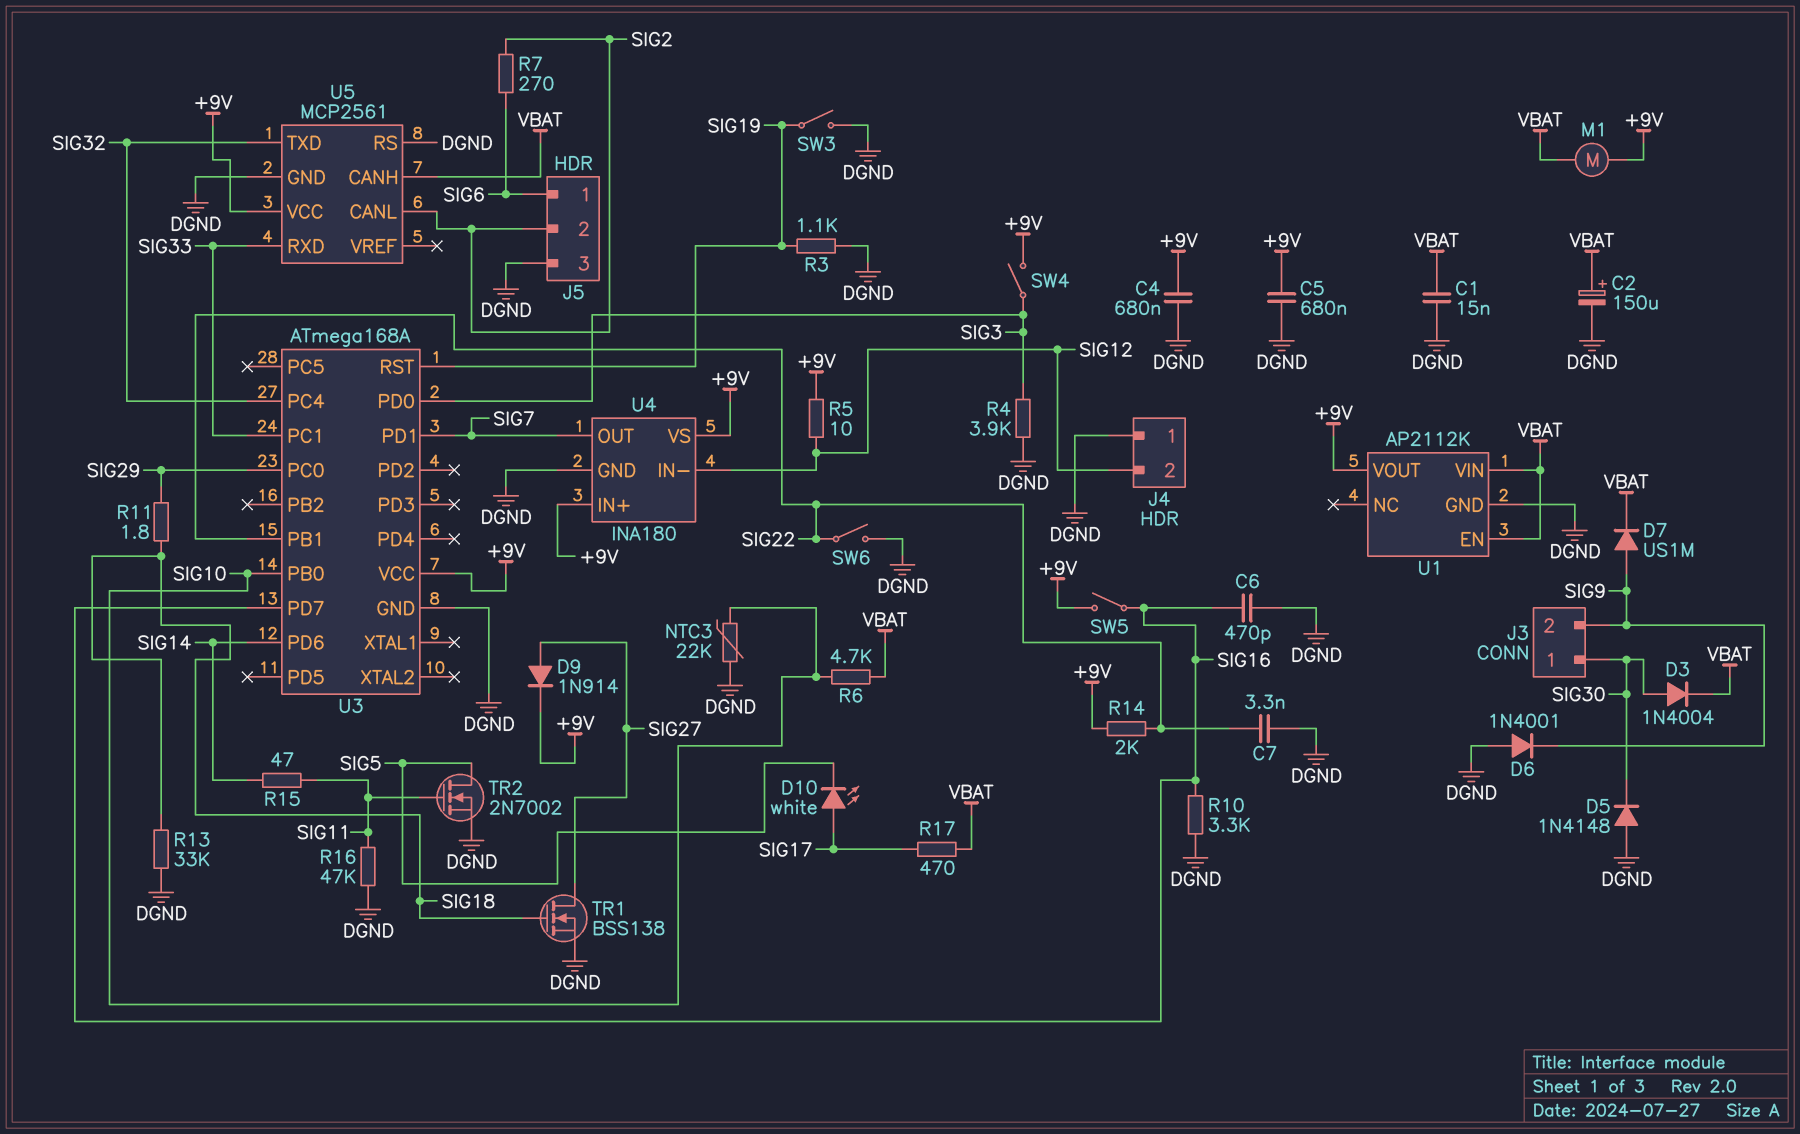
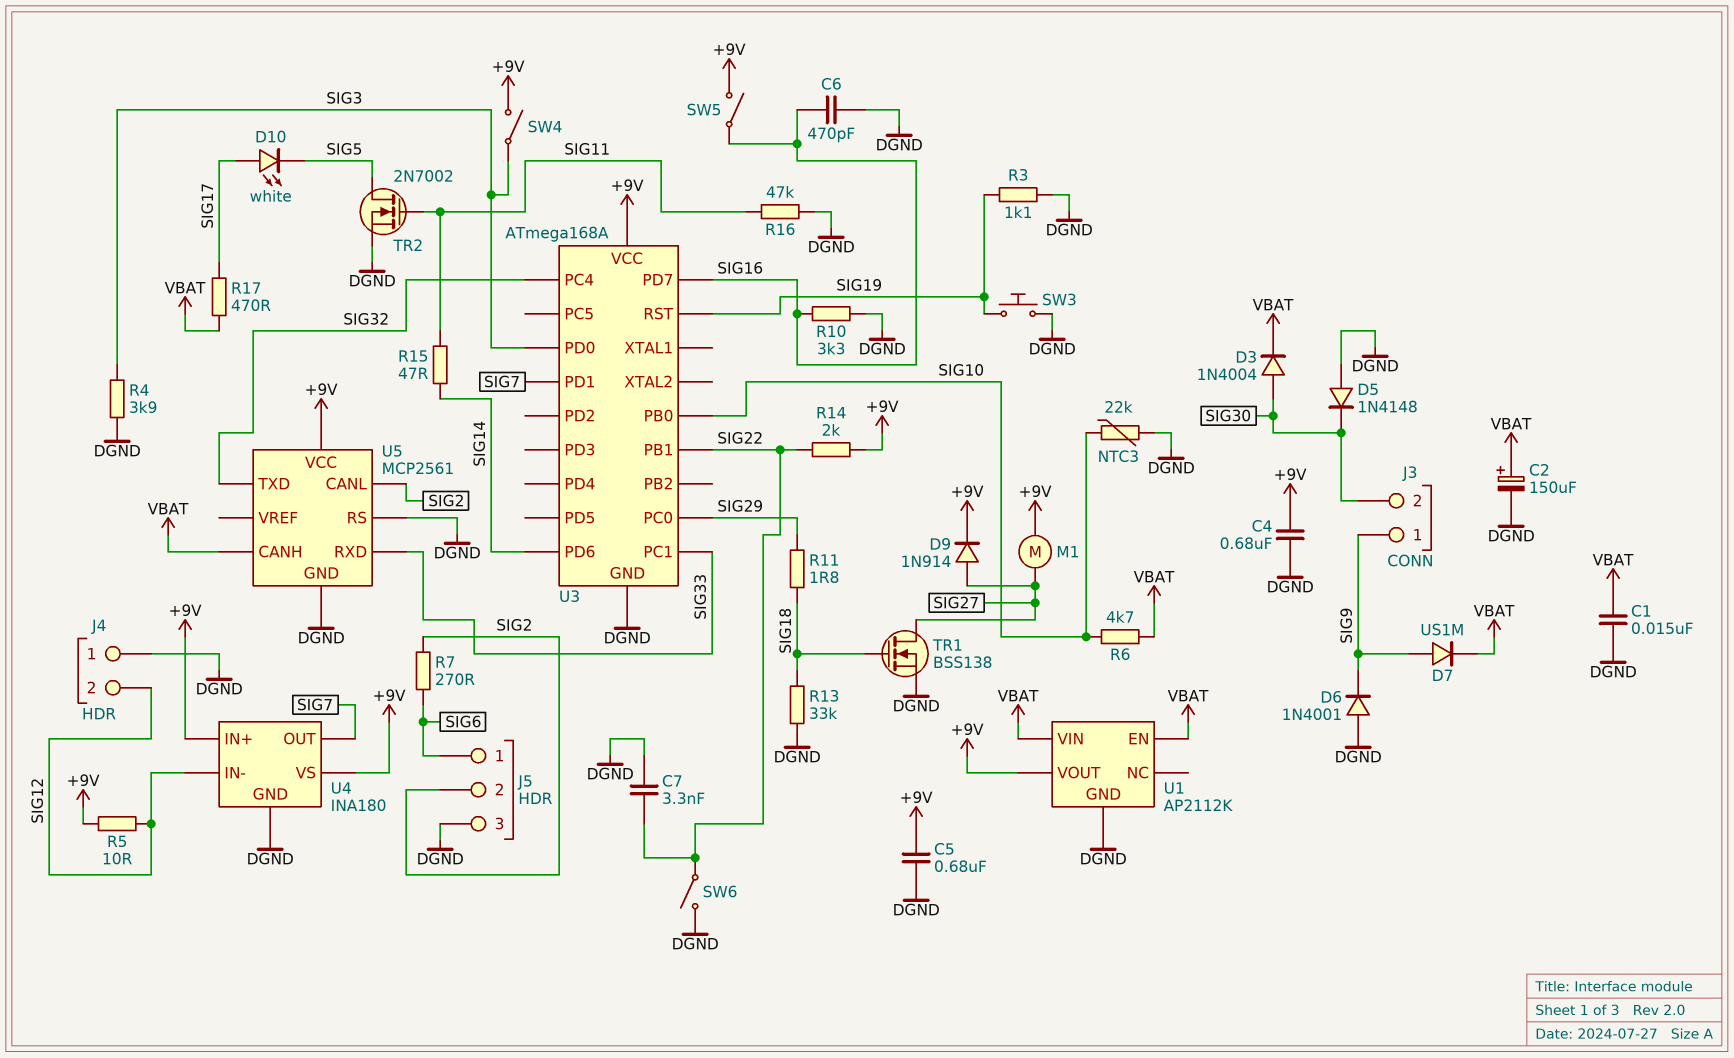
J3 pin 1: SIG30 -> SIG9
J3 pin 2: SIG9 -> SIG30
M1: motor (+9V, VBAT) -> motor (+9V, SIG27)
SW3: switch (DGND, SIG19) -> button (DGND, SIG19)

